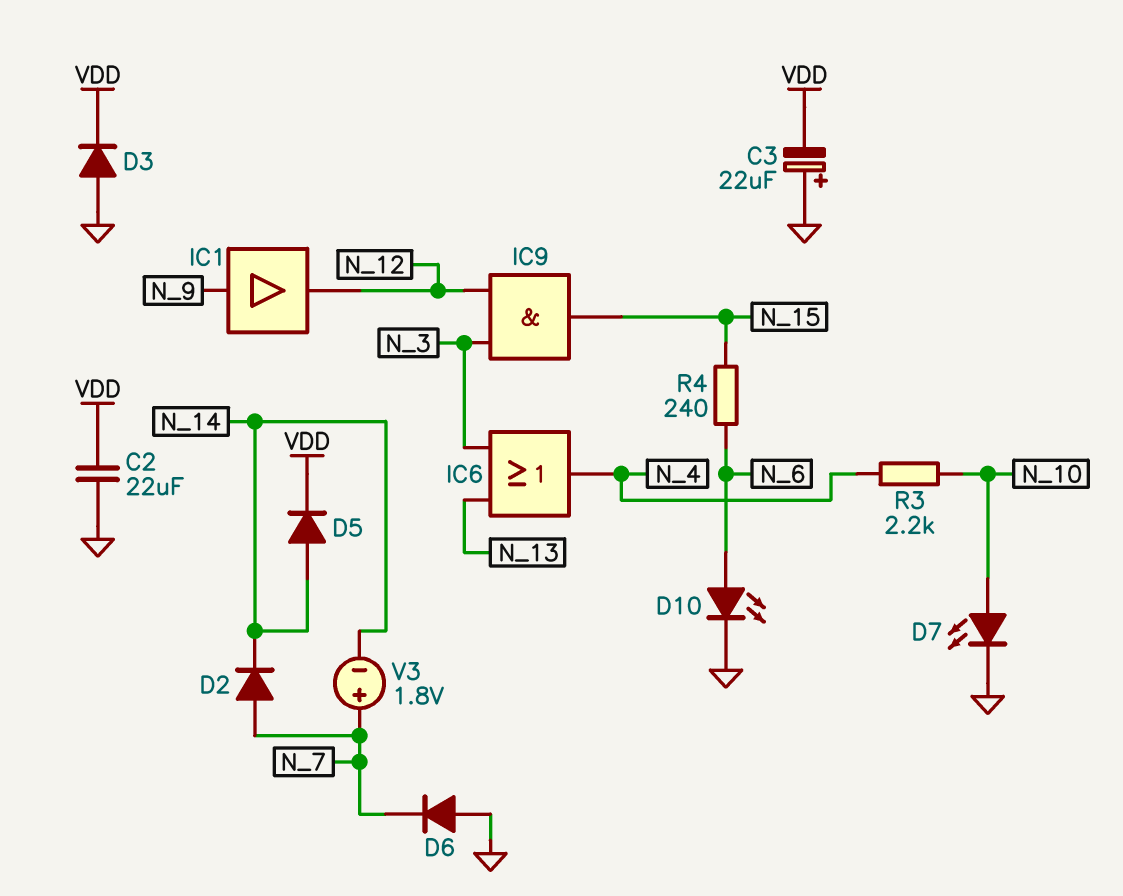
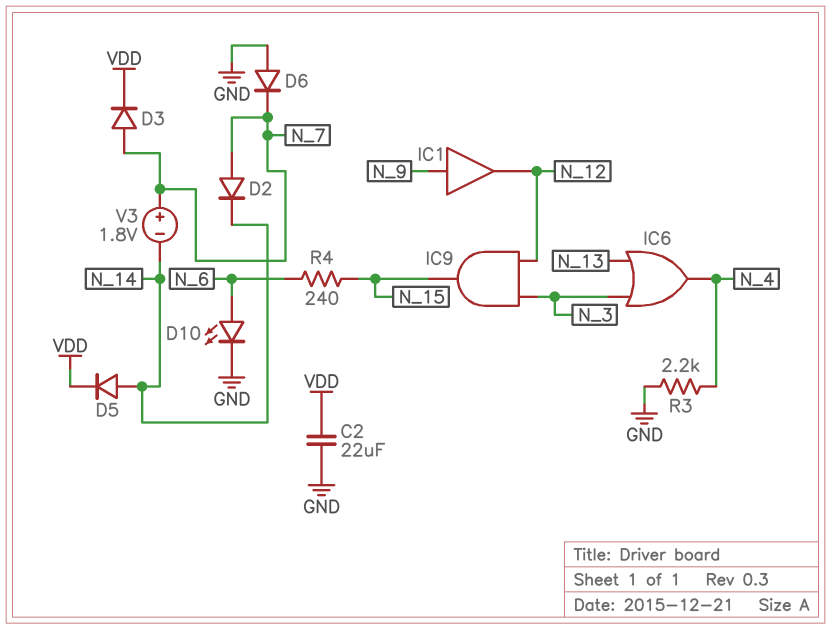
C3: 22uF (plus GND, minus VDD) -> none
D3: diode (A GND, K VDD) -> diode (A N_7, K VDD)
D7: LED (A N_10, K GND) -> none
R3: 2.2k (N_4, N_10) -> 2.2k (GND, N_4)

